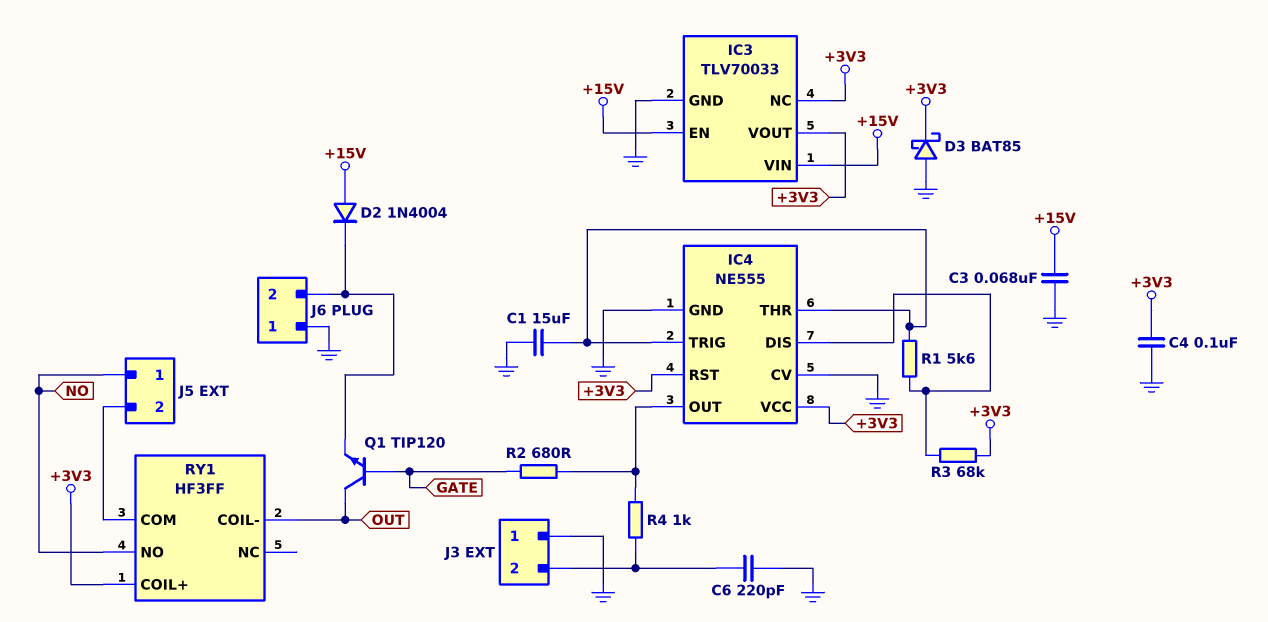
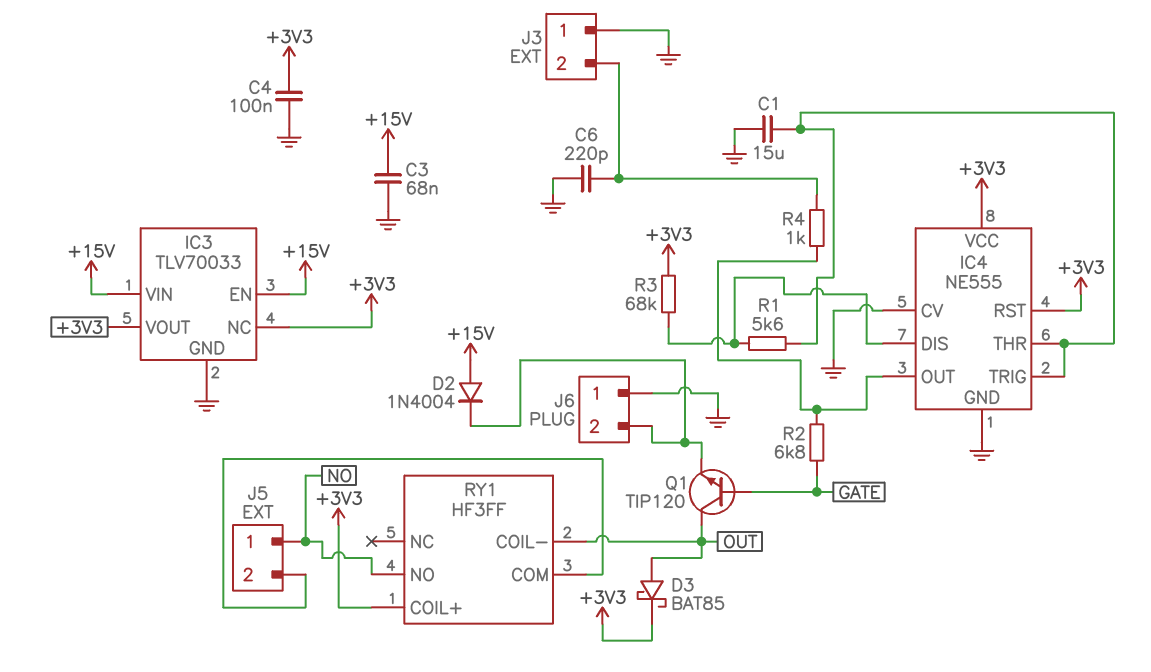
D3: schottky BAT85 (A GND, K +3V3) -> schottky BAT85 (A OUT, K +3V3)
R2: 680 (GATE, IC4/OUT) -> 6.8k (GATE, IC4/OUT)

